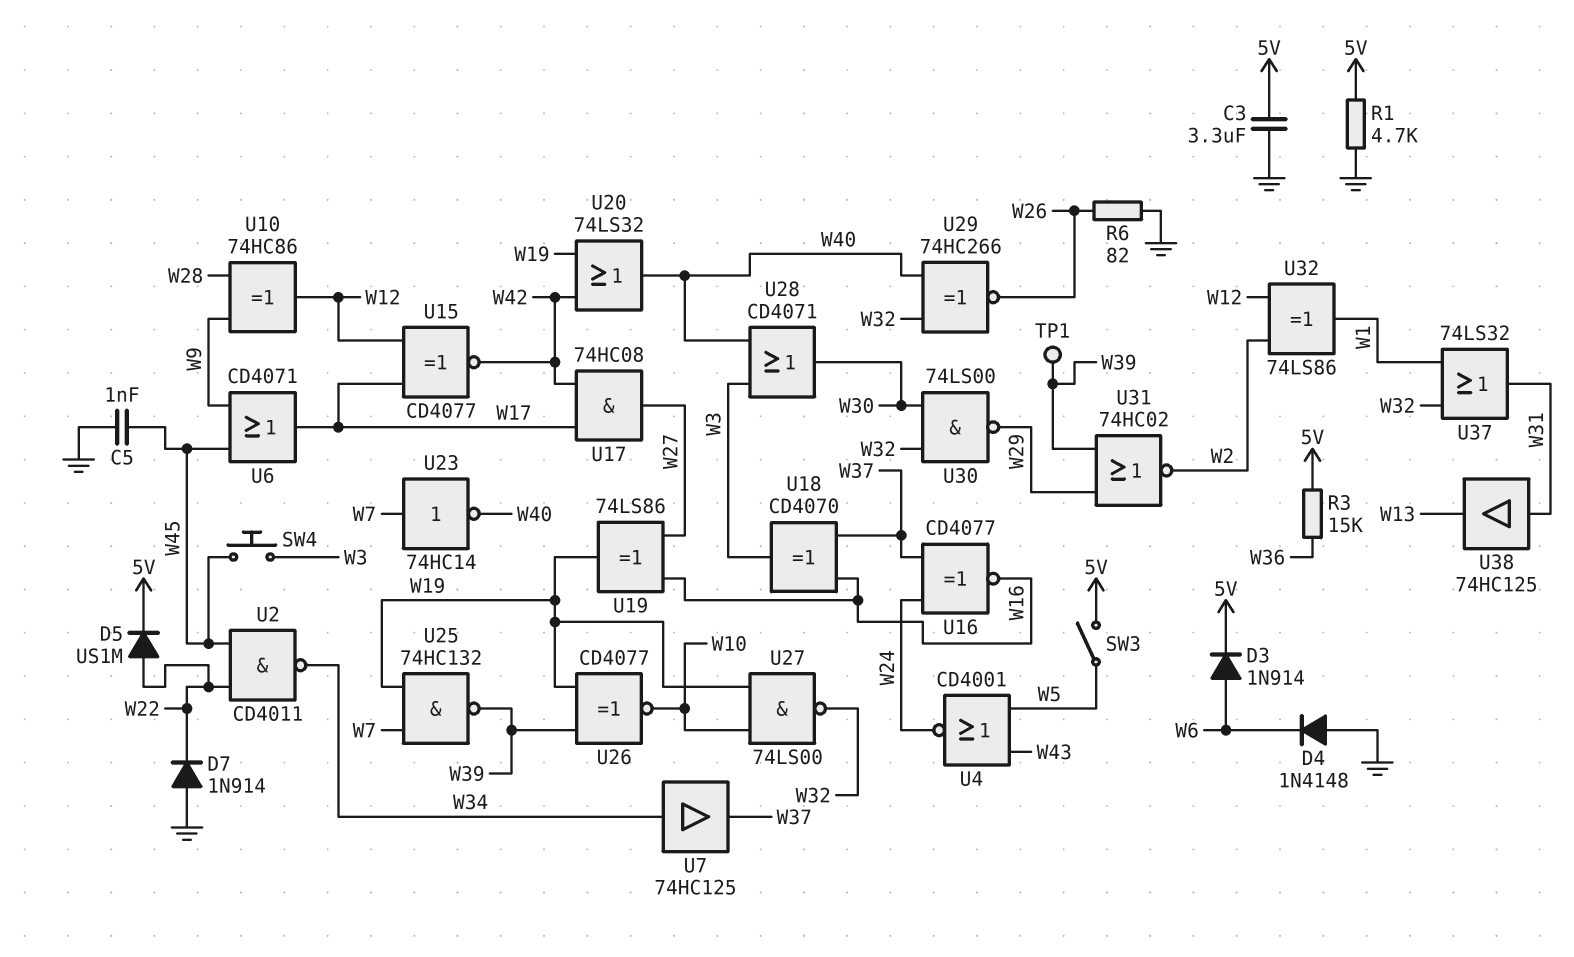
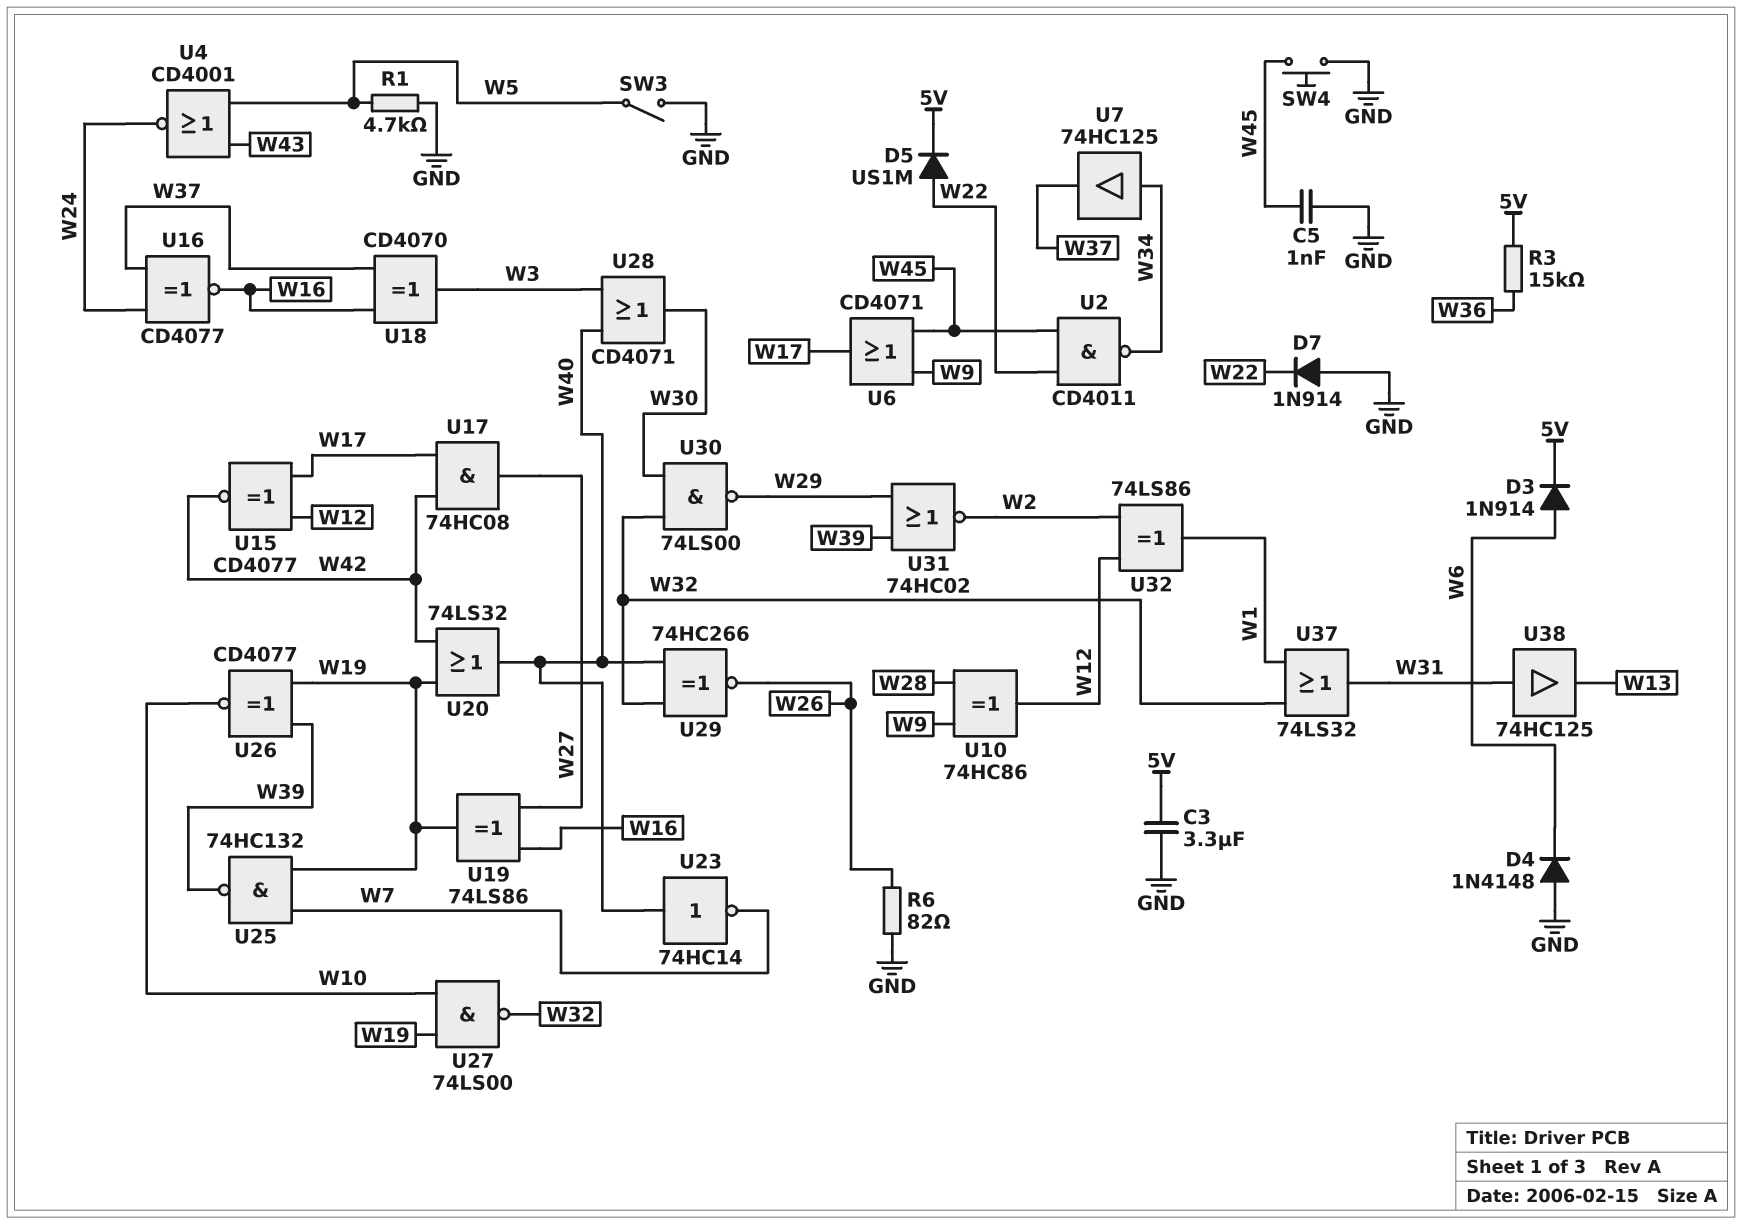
R1: 4.7k (5V, GND) -> 4.7k (GND, W5)
SW3: switch (5V, W5) -> switch (GND, W5)
SW4: button (W3, W45) -> button (GND, W45)
TP1: test point (W39) -> none
U23: NOT 74HC14 (in W7, out W40) -> NOT 74HC14 (in W40, out W7)

